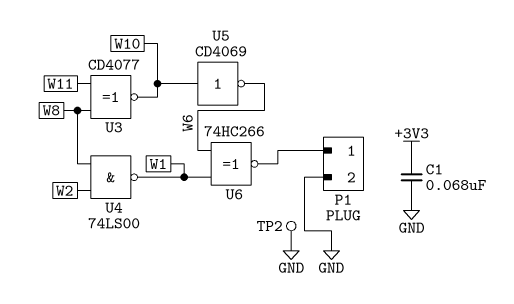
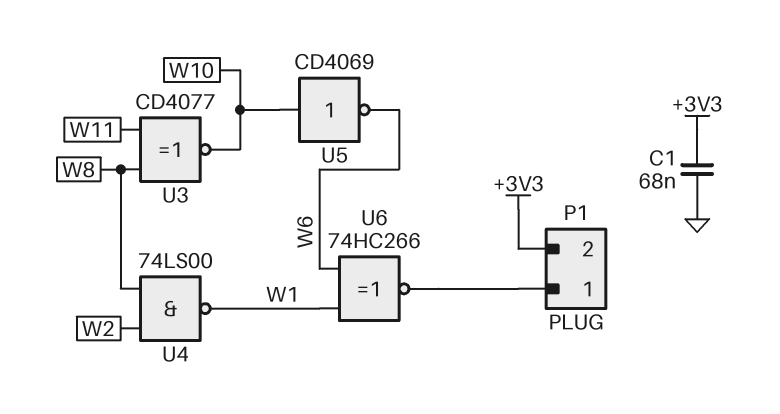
P1 pin 2: GND -> +3V3
TP2: test point (GND) -> none

